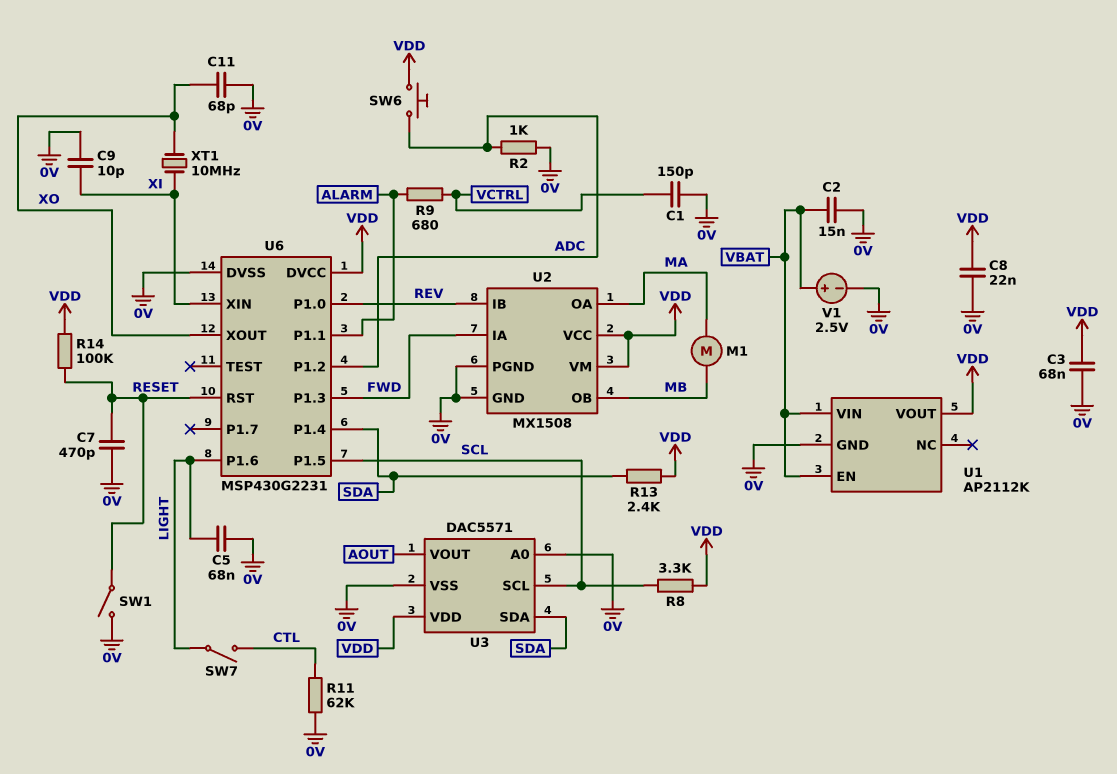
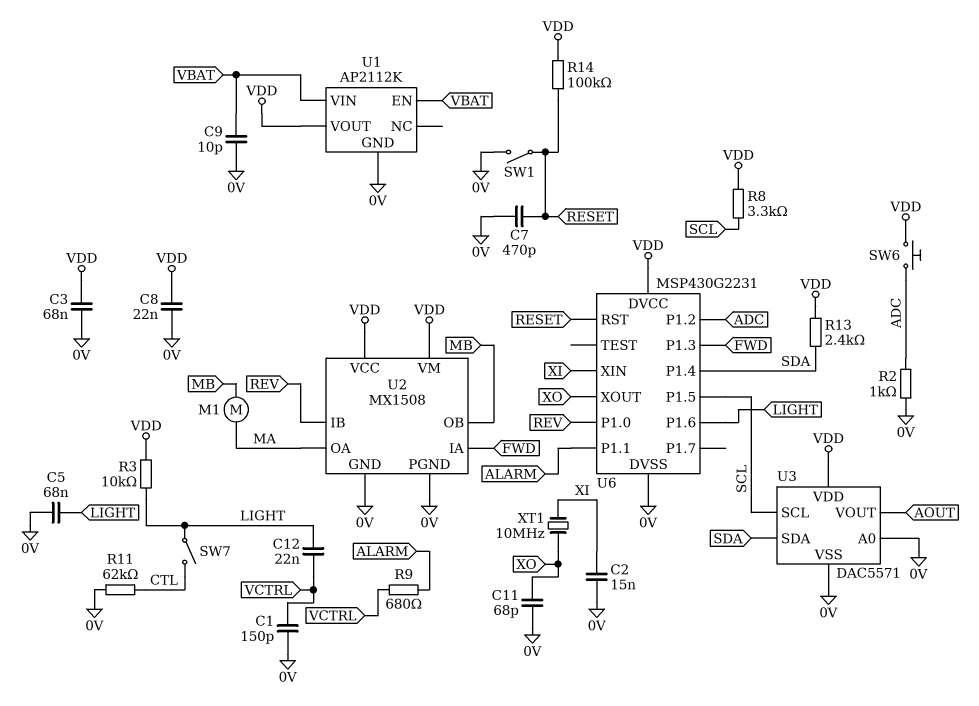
C2: 15nF (0V, VBAT) -> 15nF (0V, XI)
C9: 10pF (0V, XI) -> 10pF (0V, VBAT)
C12: none -> 22nF (LIGHT, VCTRL)
R3: none -> 10k (LIGHT, VDD)
V1: 2.5V (plus VBAT, minus 0V) -> none

